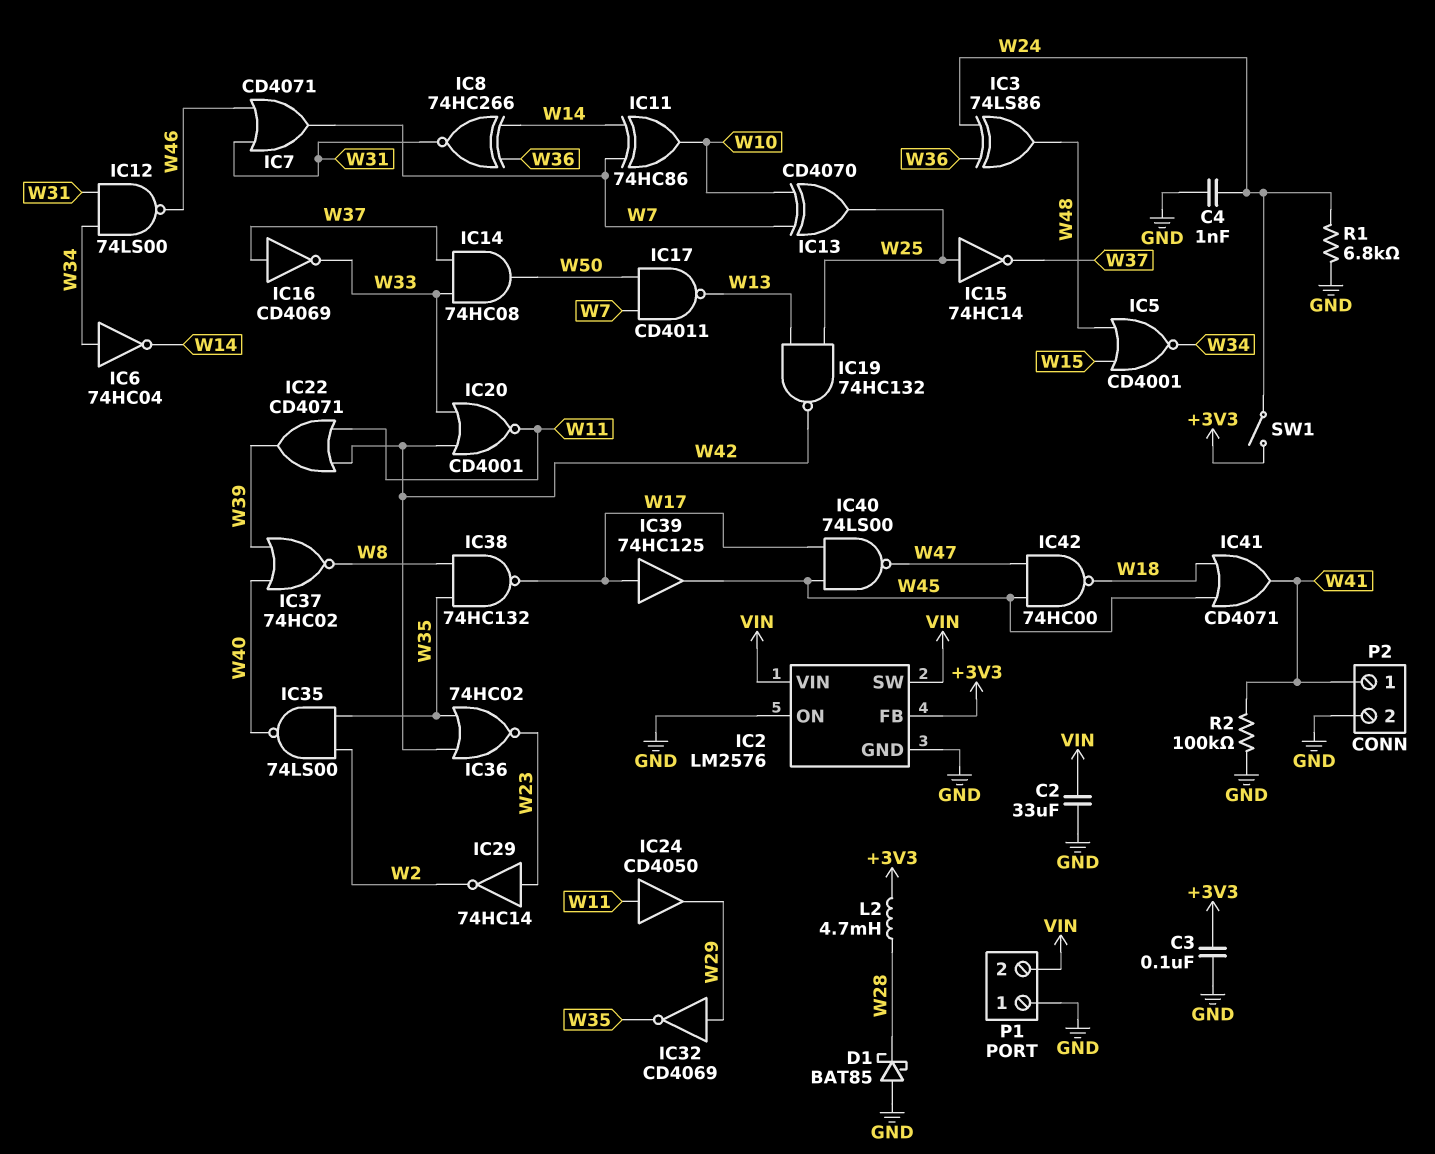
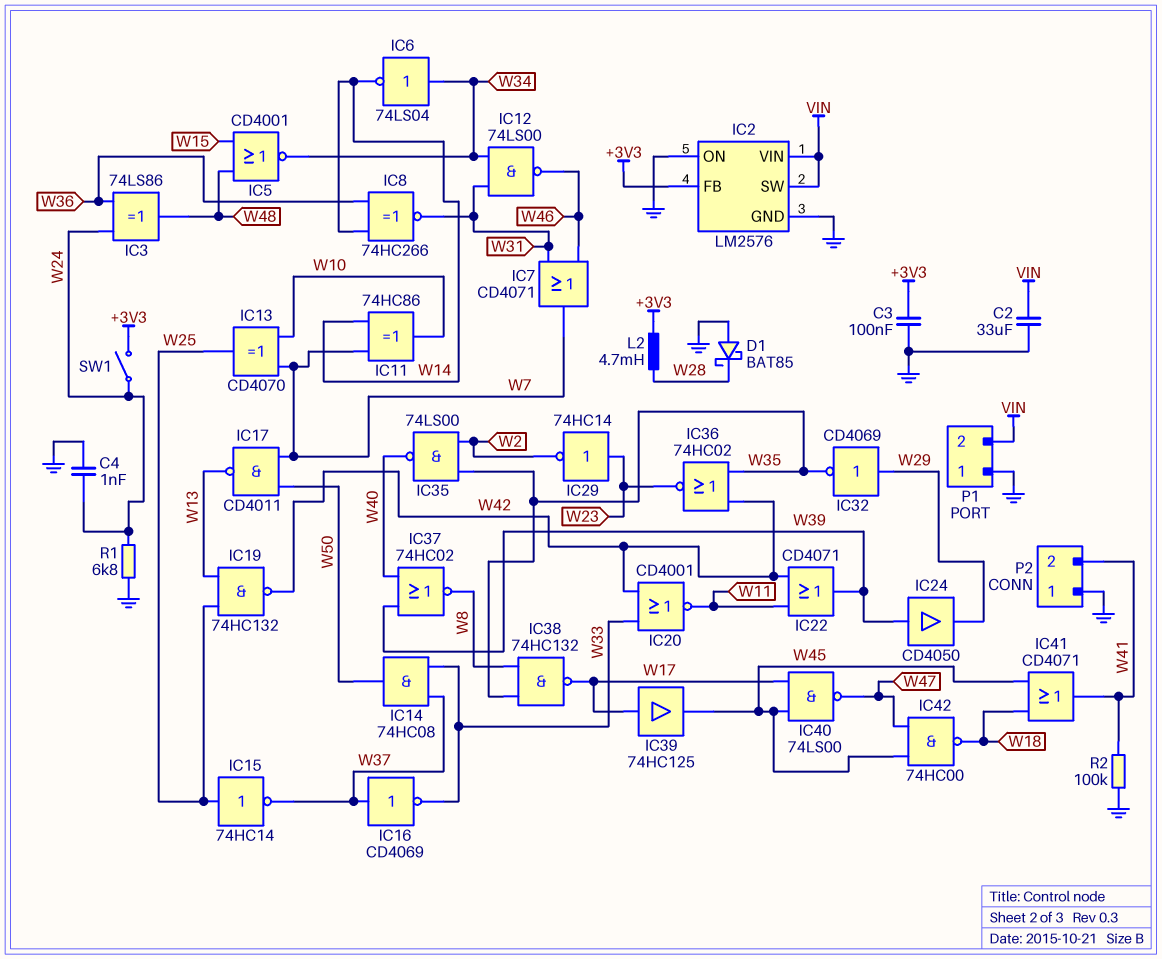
IC6: NOT 74HC04 (in W34, out W14) -> NOT 74LS04 (in W34, out W14)
IC24: buffer CD4050 (in W11, out W29) -> buffer CD4050 (in W39, out W29)
P2 pin 1: W41 -> GND
P2 pin 2: GND -> W41

